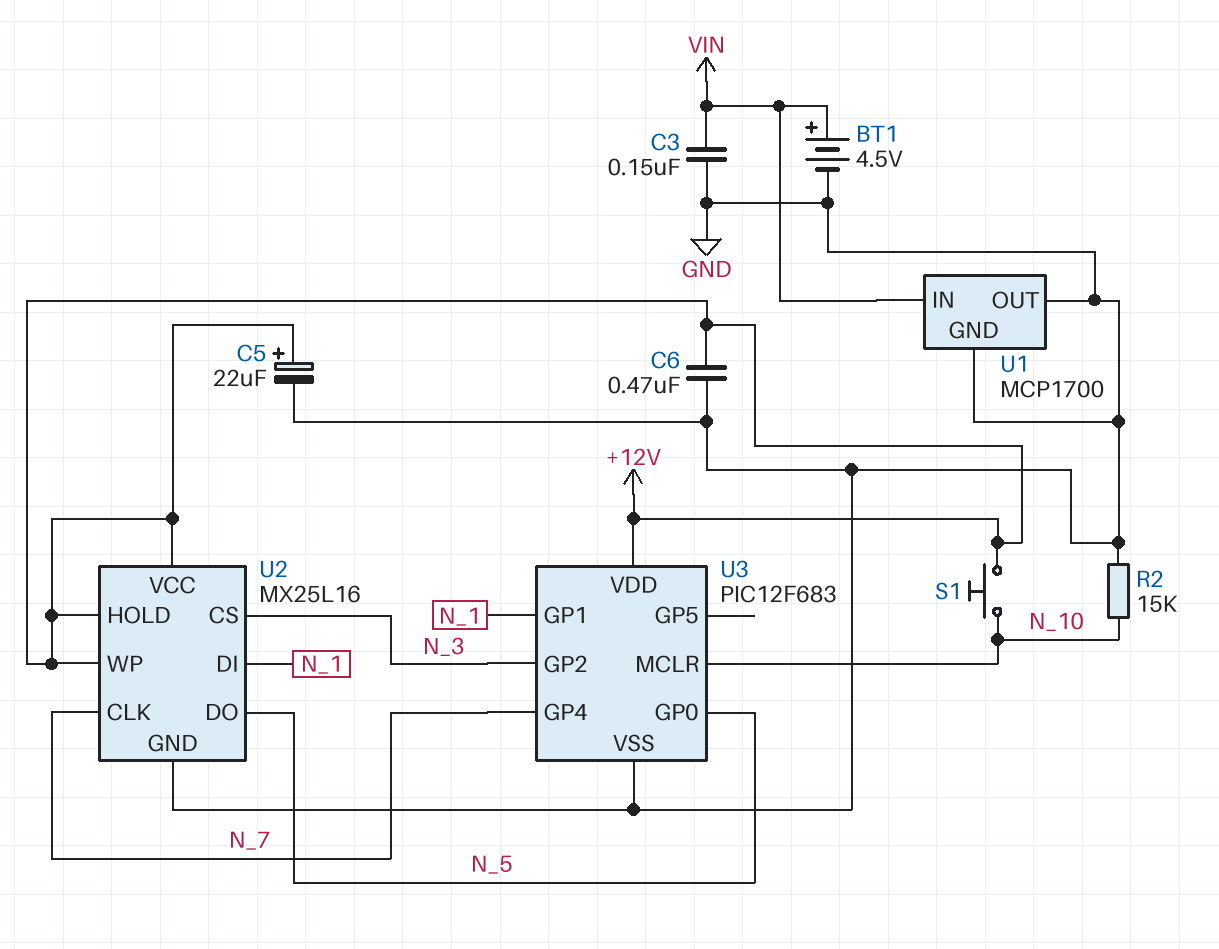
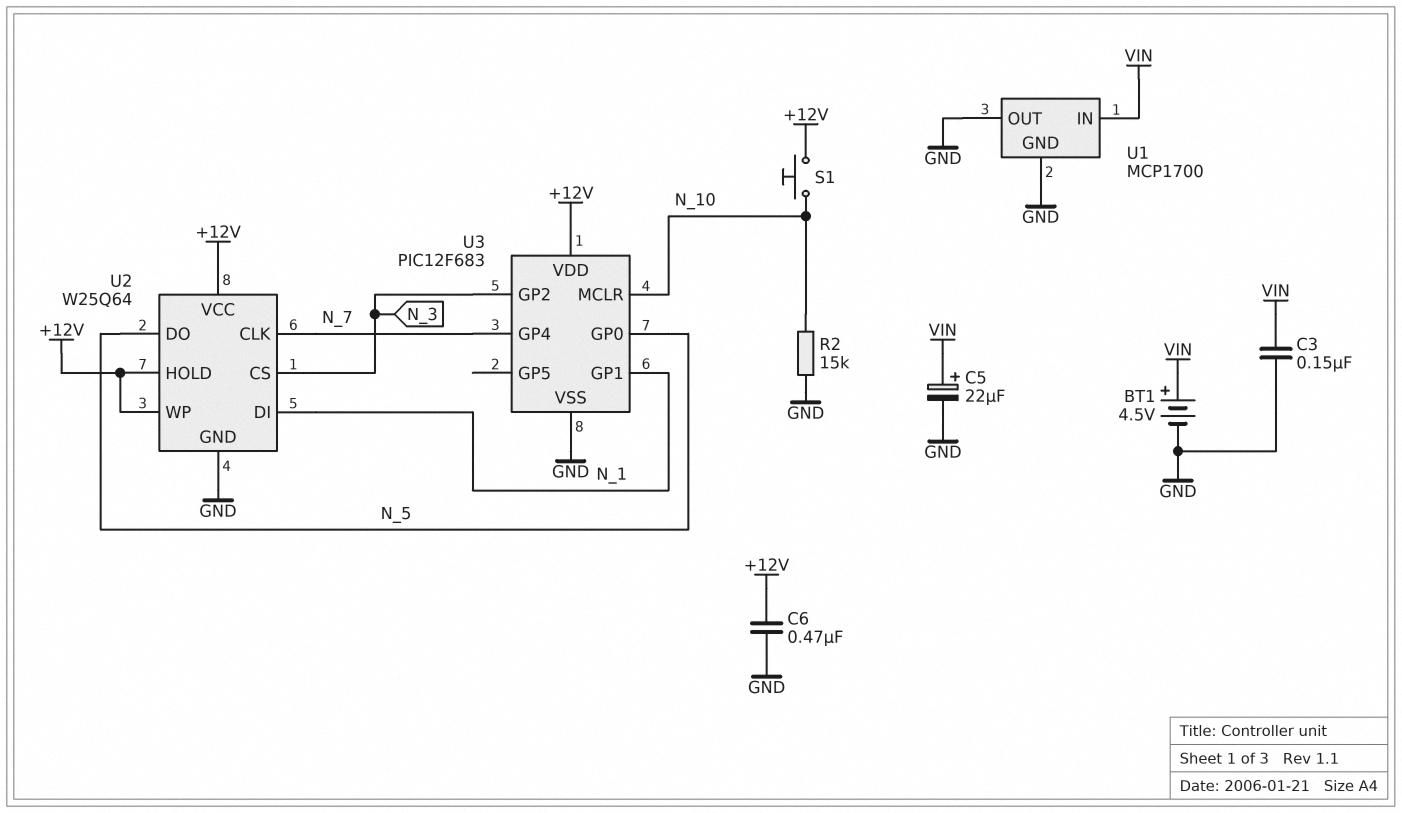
C5: 22uF (plus +12V, minus GND) -> 22uF (plus VIN, minus GND)
U2: MX25L16 -> W25Q64

